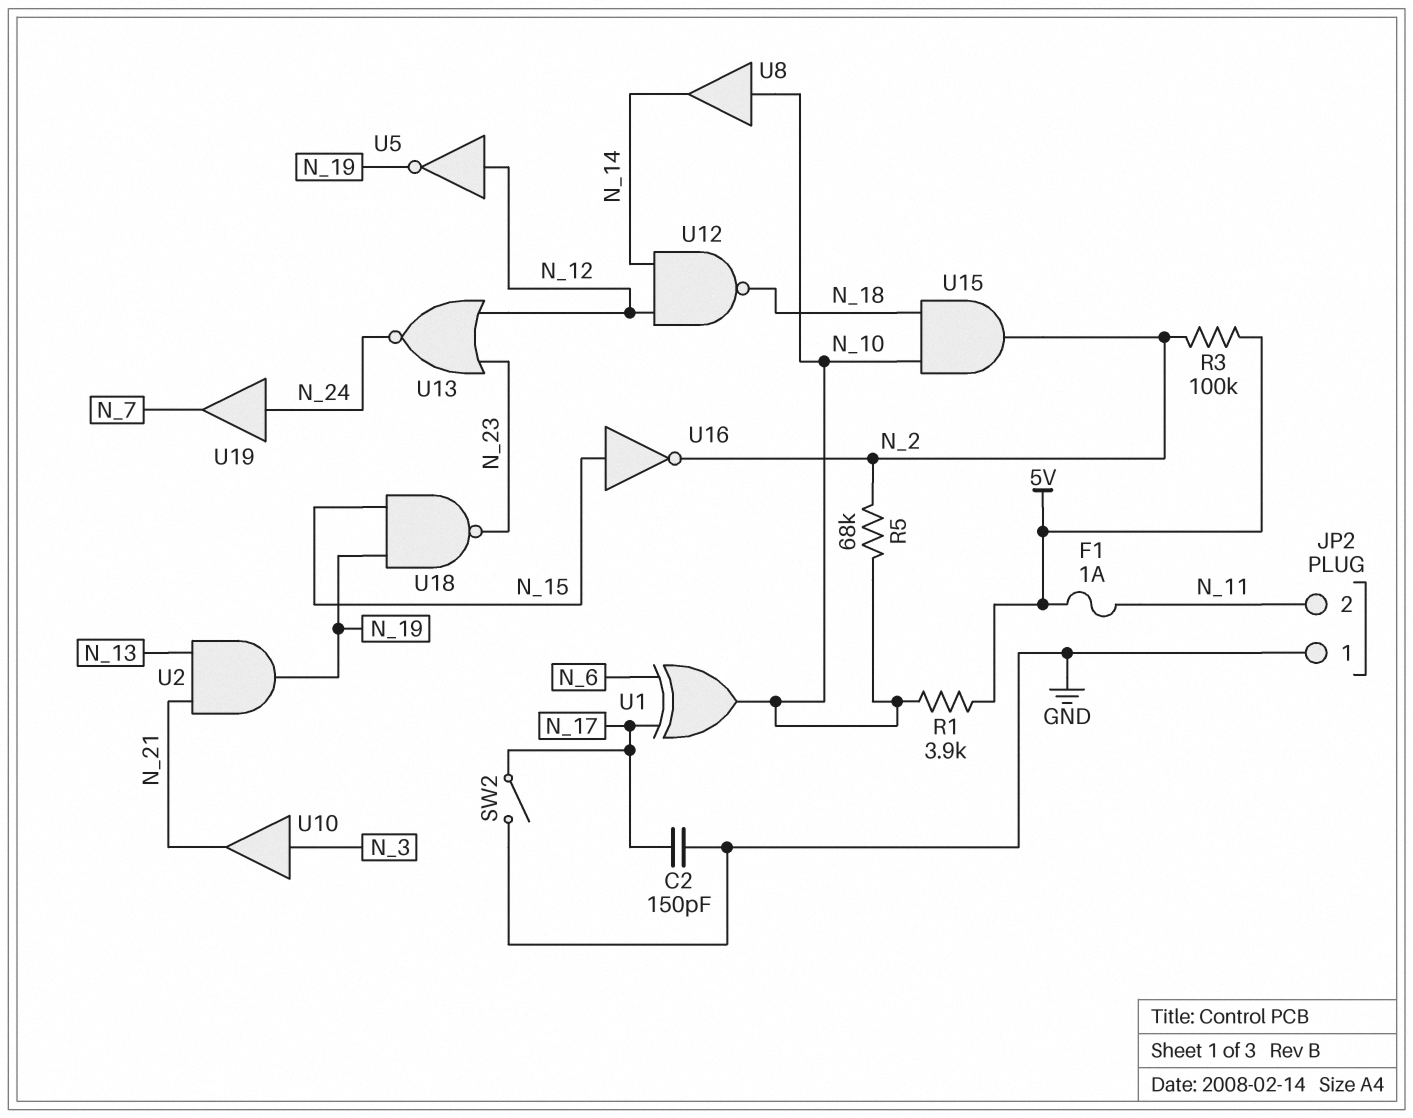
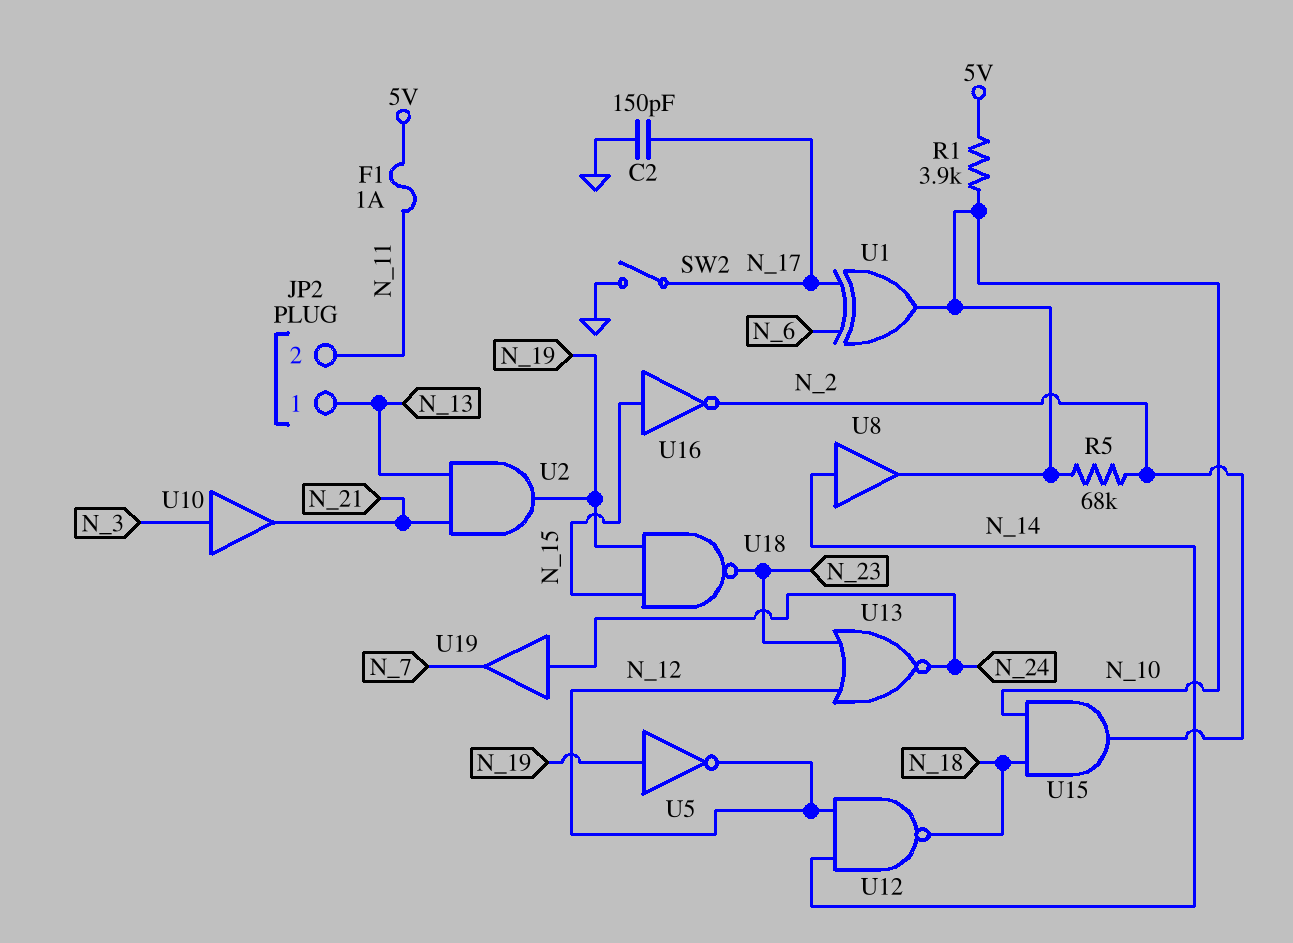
JP2 pin 1: GND -> N_13
R3: 100k (5V, N_2) -> none
U5: NOT (in N_12, out N_19) -> NOT (in N_19, out N_12)
U8: buffer (in N_10, out N_14) -> buffer (in N_14, out N_10)

